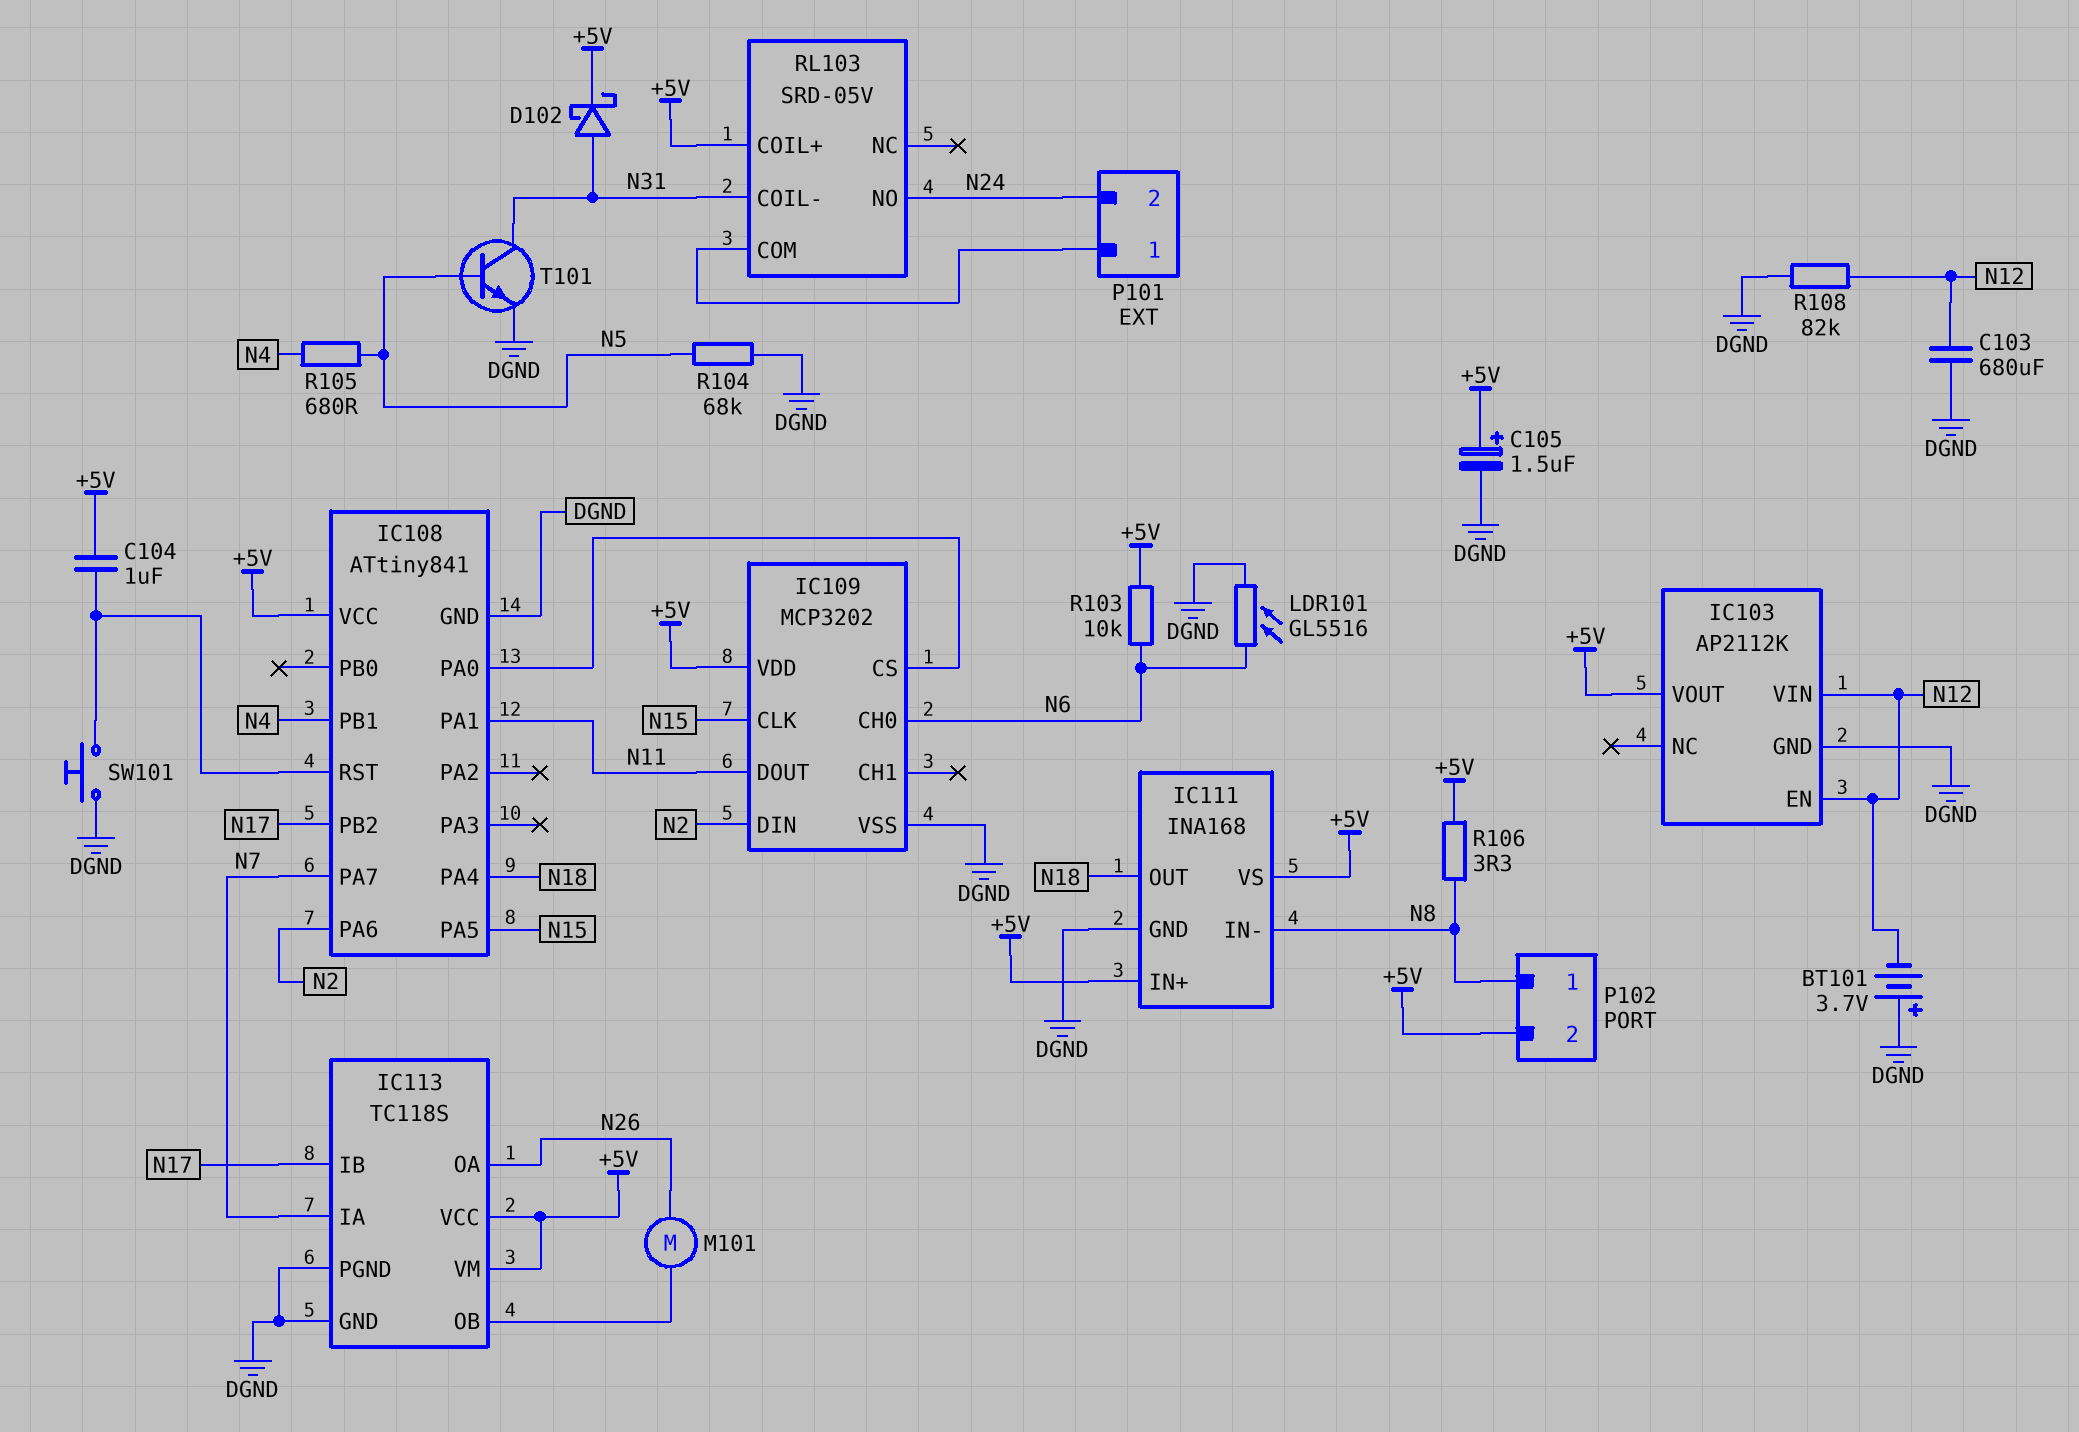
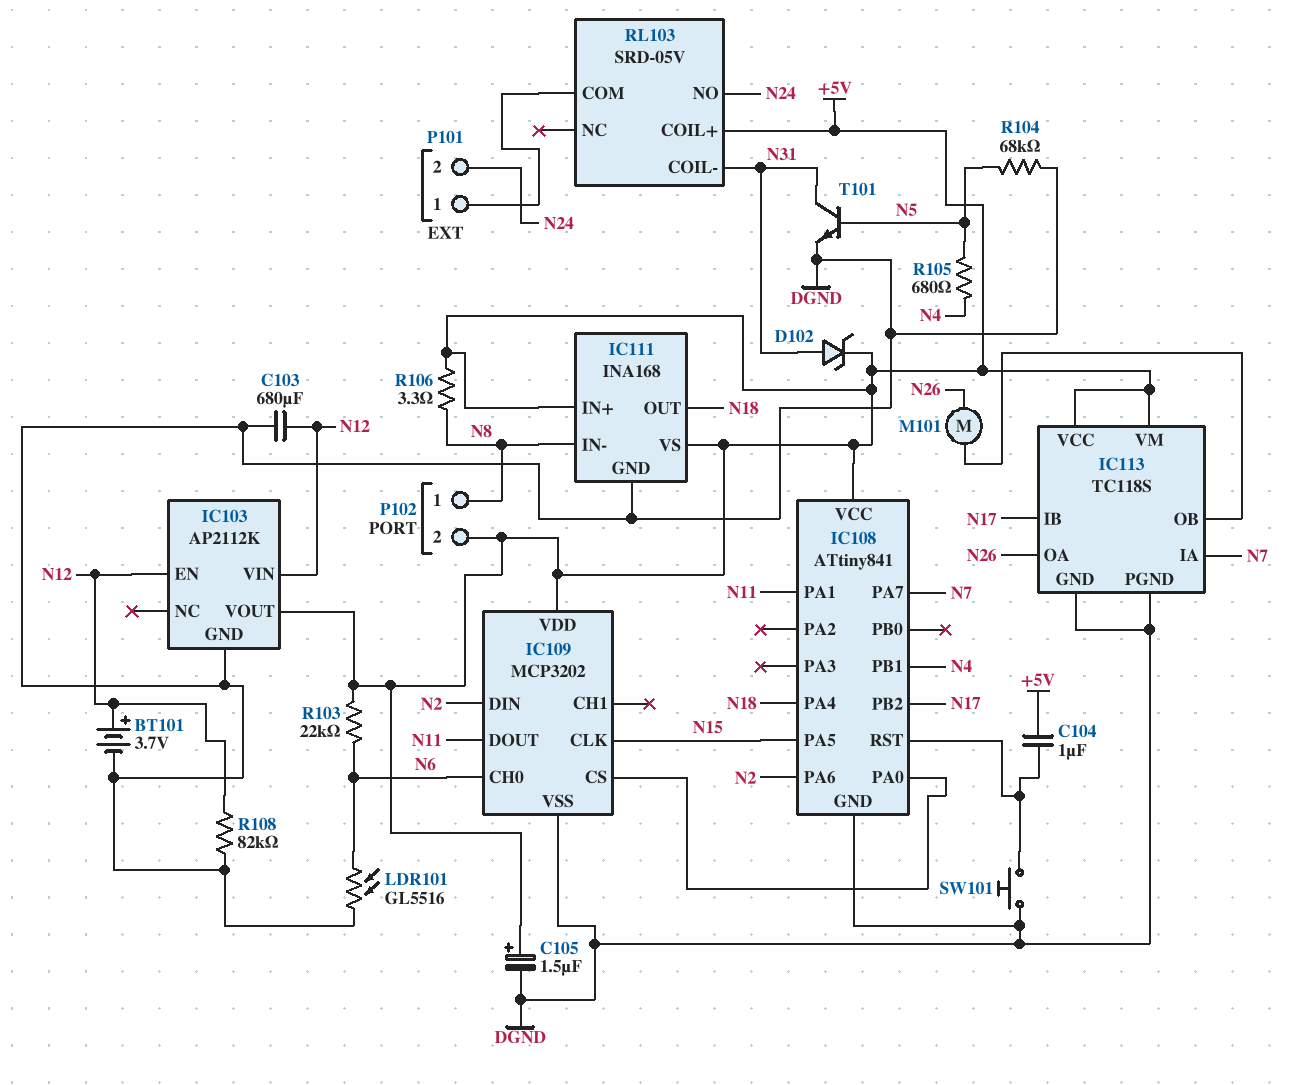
BT101: 3.7V (plus DGND, minus N12) -> 3.7V (plus N12, minus DGND)
D102: schottky (A N31, K +5V) -> zener (A N31, K +5V)
R103: 10k (+5V, N6) -> 22k (+5V, N6)

